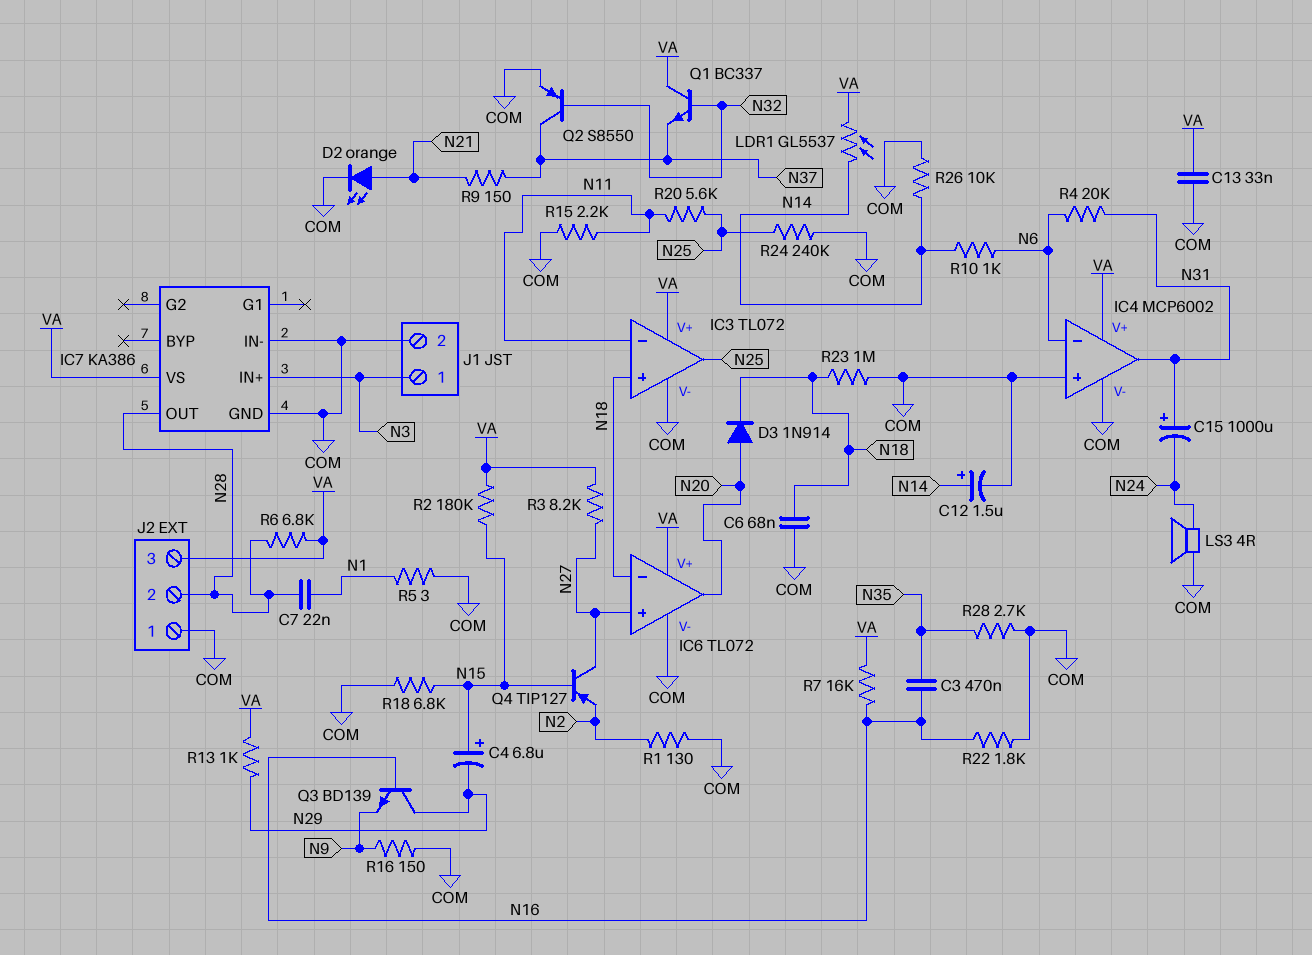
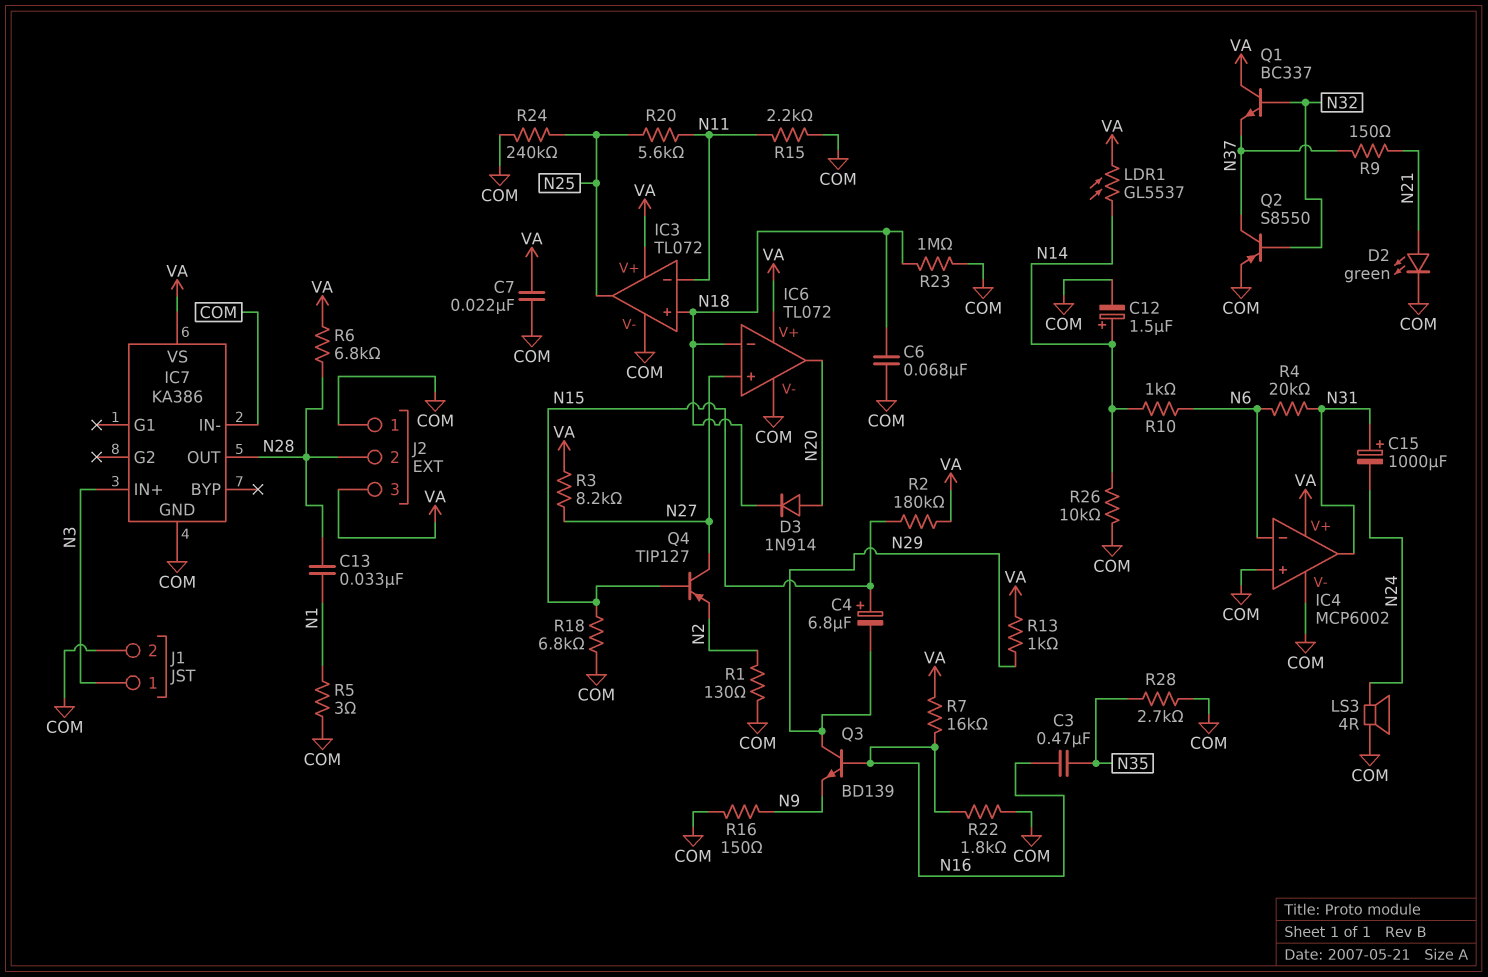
C7: 22nF (N1, N28) -> 22nF (COM, VA)
C13: 33nF (COM, VA) -> 33nF (N1, N28)
D2: LED orange (A N21, K COM) -> LED green (A N21, K COM)

